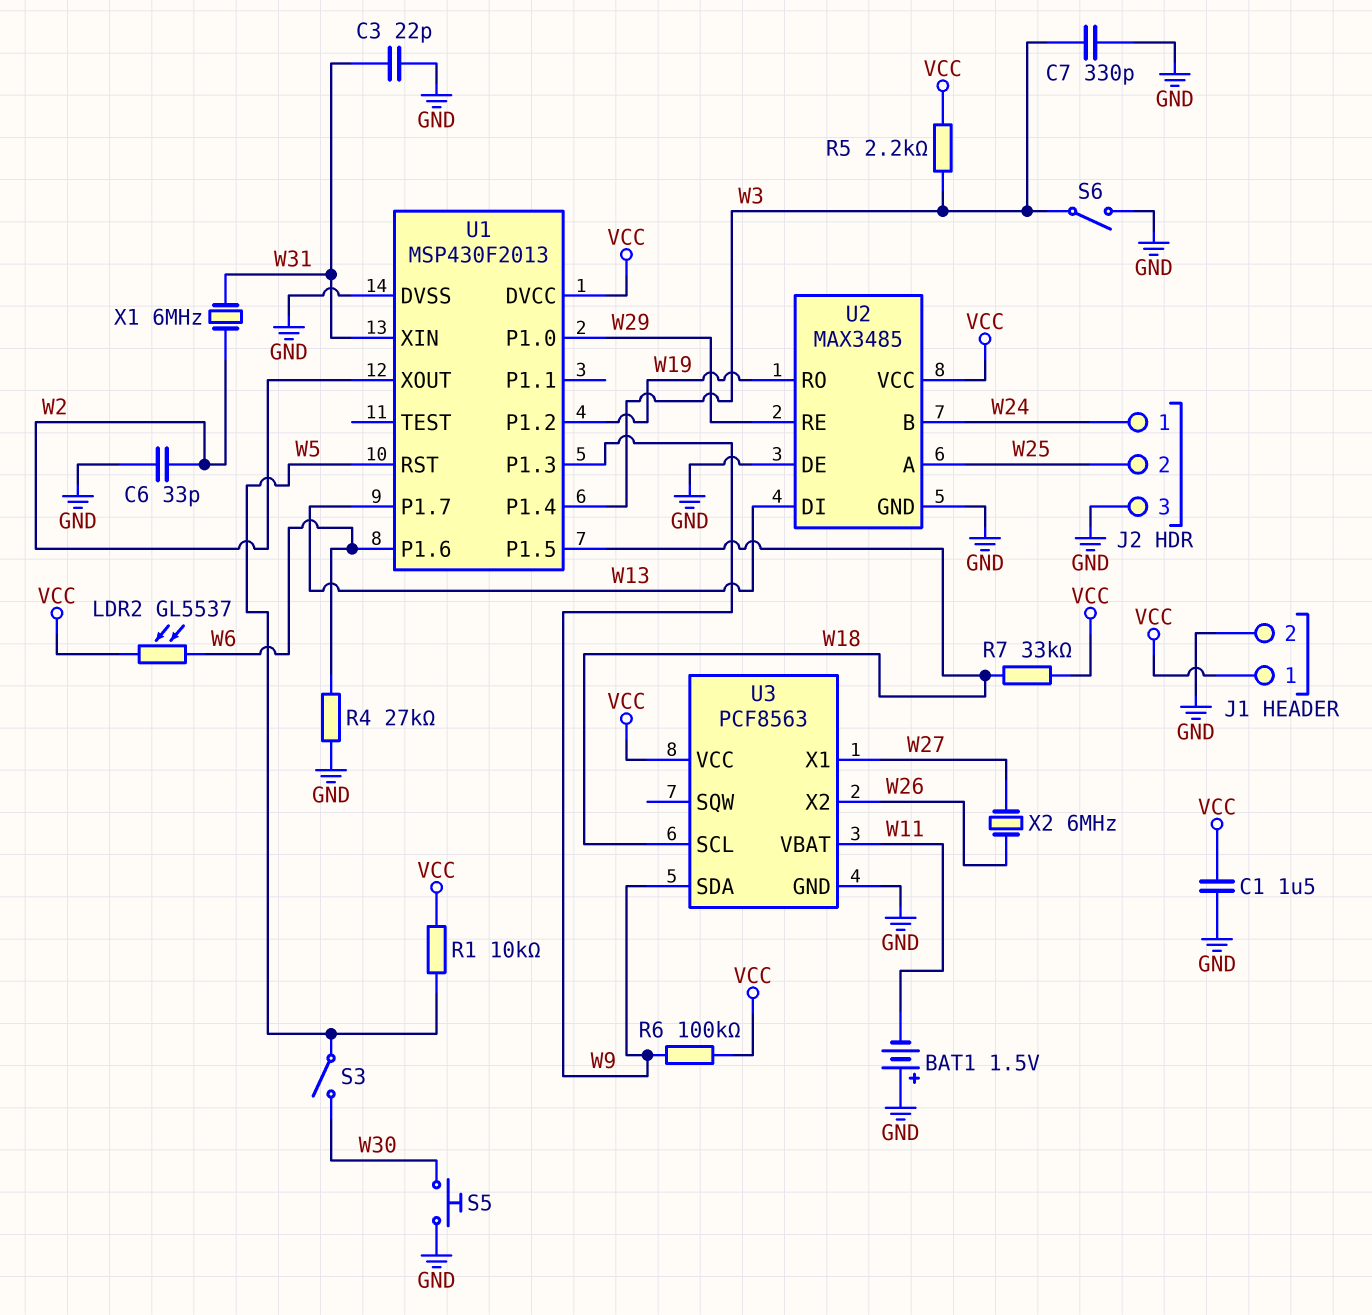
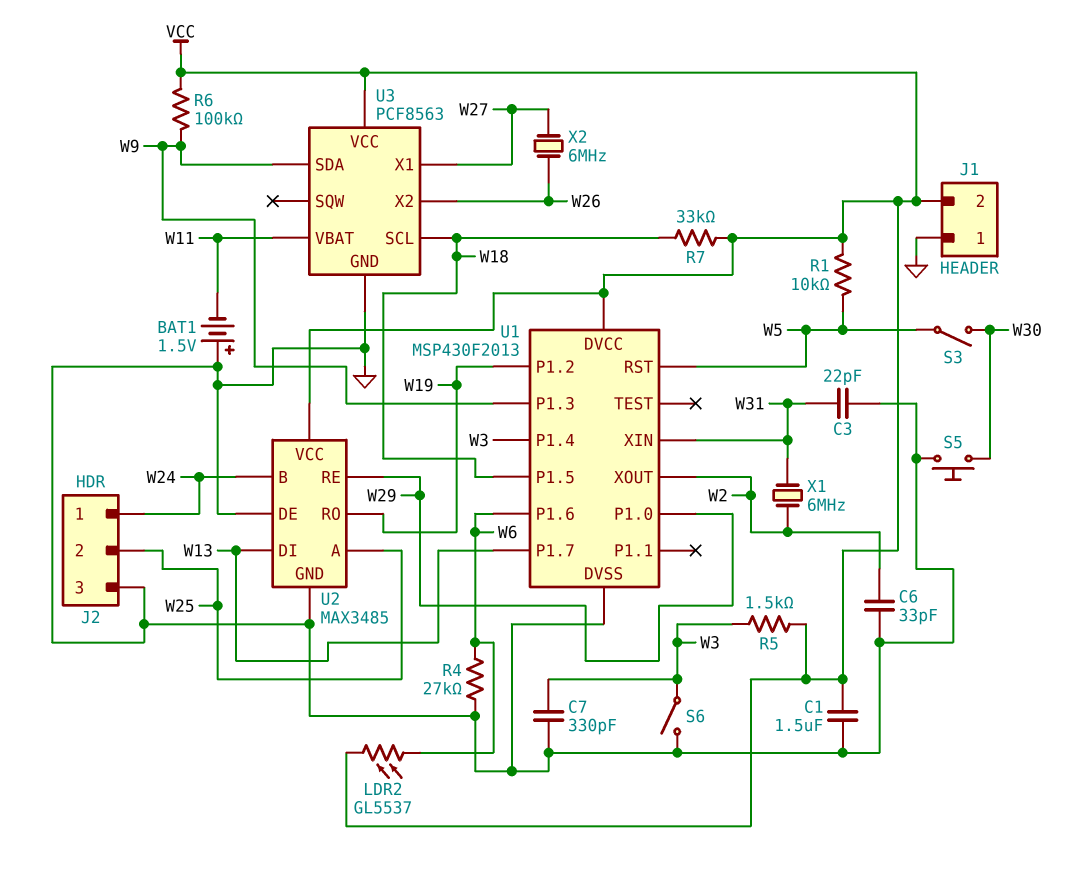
J1 pin 1: VCC -> GND
J1 pin 2: GND -> VCC
R5: 2.2k (VCC, W3) -> 1.5k (VCC, W3)

